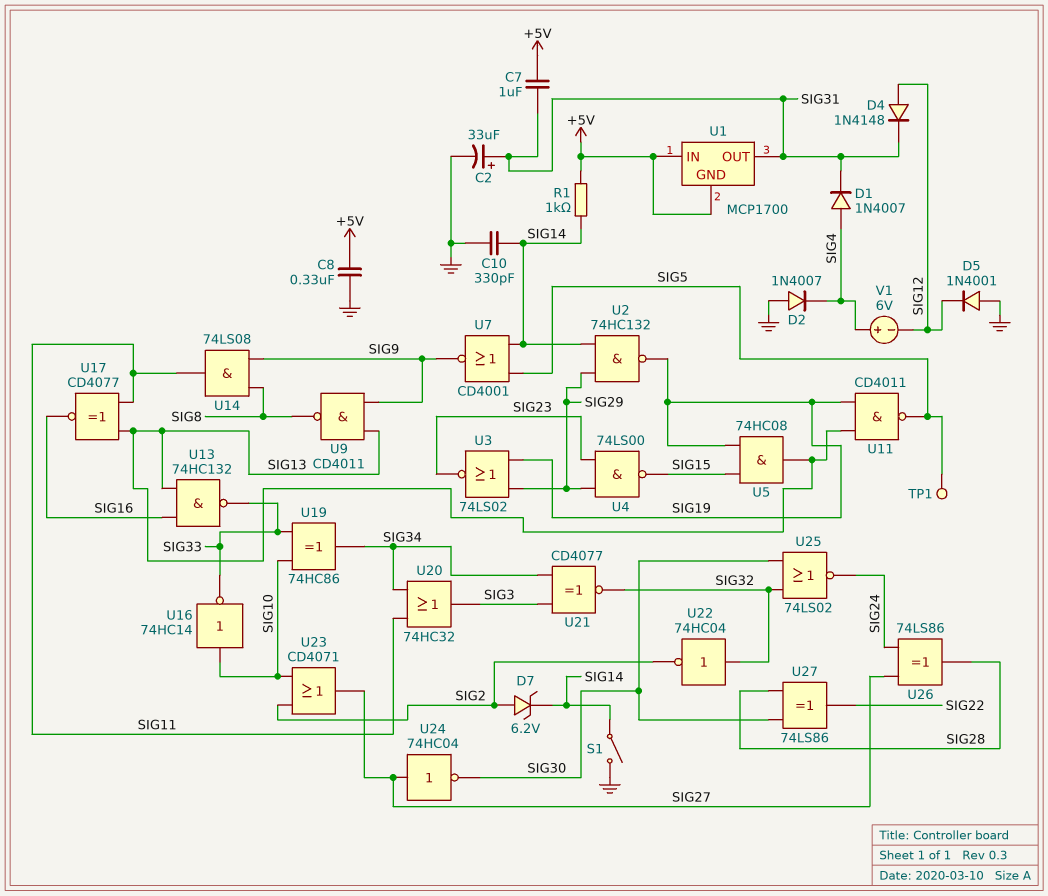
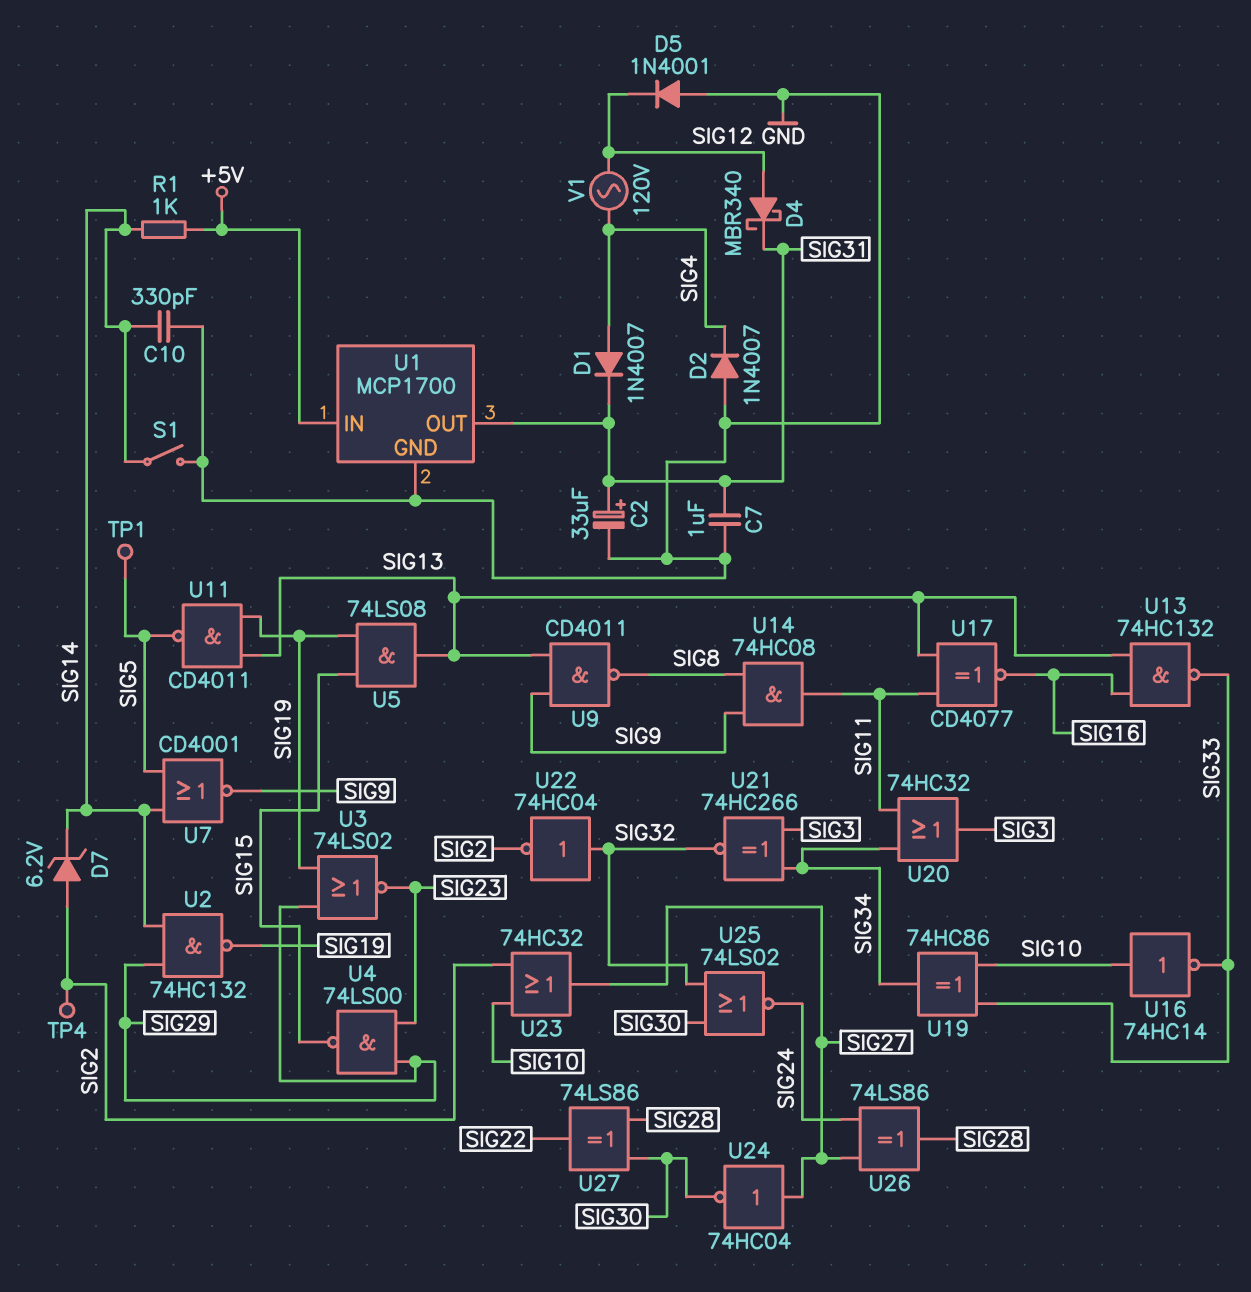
C7: 1uF (+5V, SIG31) -> 1uF (GND, SIG31)
C8: 330nF (+5V, GND) -> none
D4: diode 1N4148 (A SIG12, K SIG31) -> schottky MBR340 (A SIG12, K SIG31)
TP4: none -> test point (SIG2)
U1 pin GND: +5V -> GND
U5: AND 74HC08 (in SIG15, in SIG19, out SIG13) -> AND 74LS08 (in SIG15, in SIG19, out SIG13)
U14: AND 74LS08 (in SIG8, in SIG9, out SIG11) -> AND 74HC08 (in SIG8, in SIG9, out SIG11)
U21: XNOR CD4077 (in SIG3, in SIG34, out SIG32) -> XNOR 74HC266 (in SIG3, in SIG34, out SIG32)
U23: OR CD4071 (in SIG2, in SIG10, out SIG27) -> OR 74HC32 (in SIG2, in SIG10, out SIG27)
V1: 6V (plus SIG4, minus SIG12) -> AC 120V (SIG4, SIG12)

